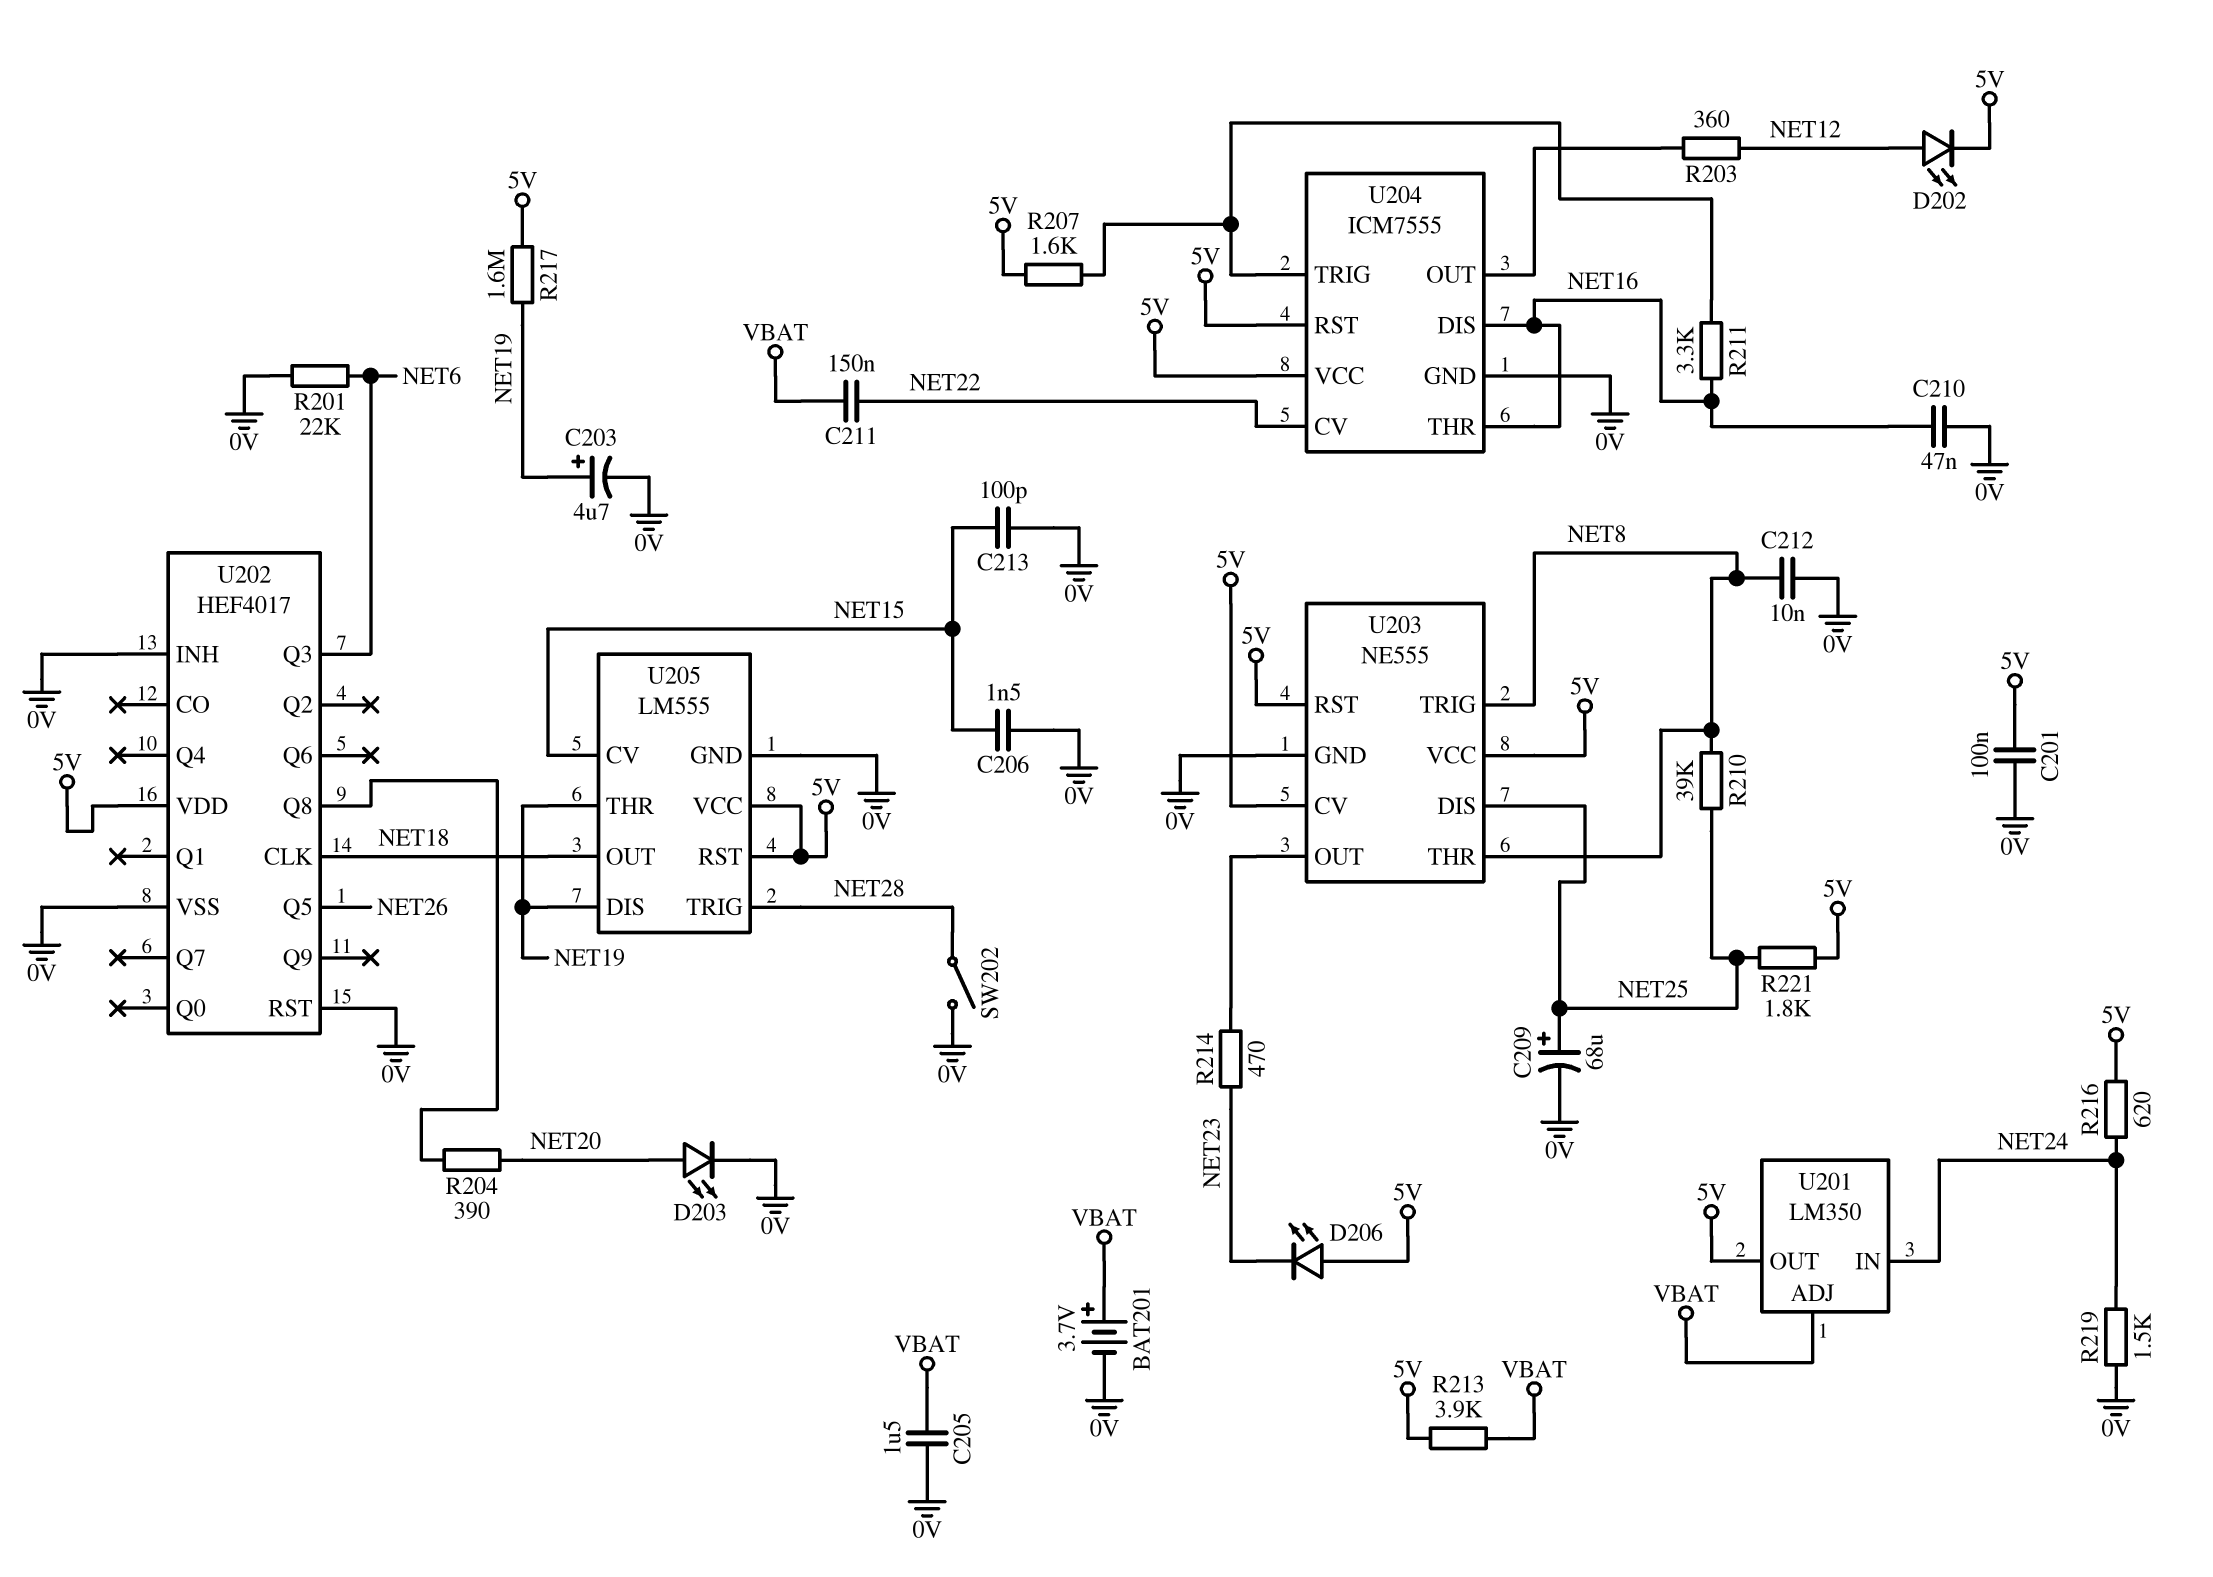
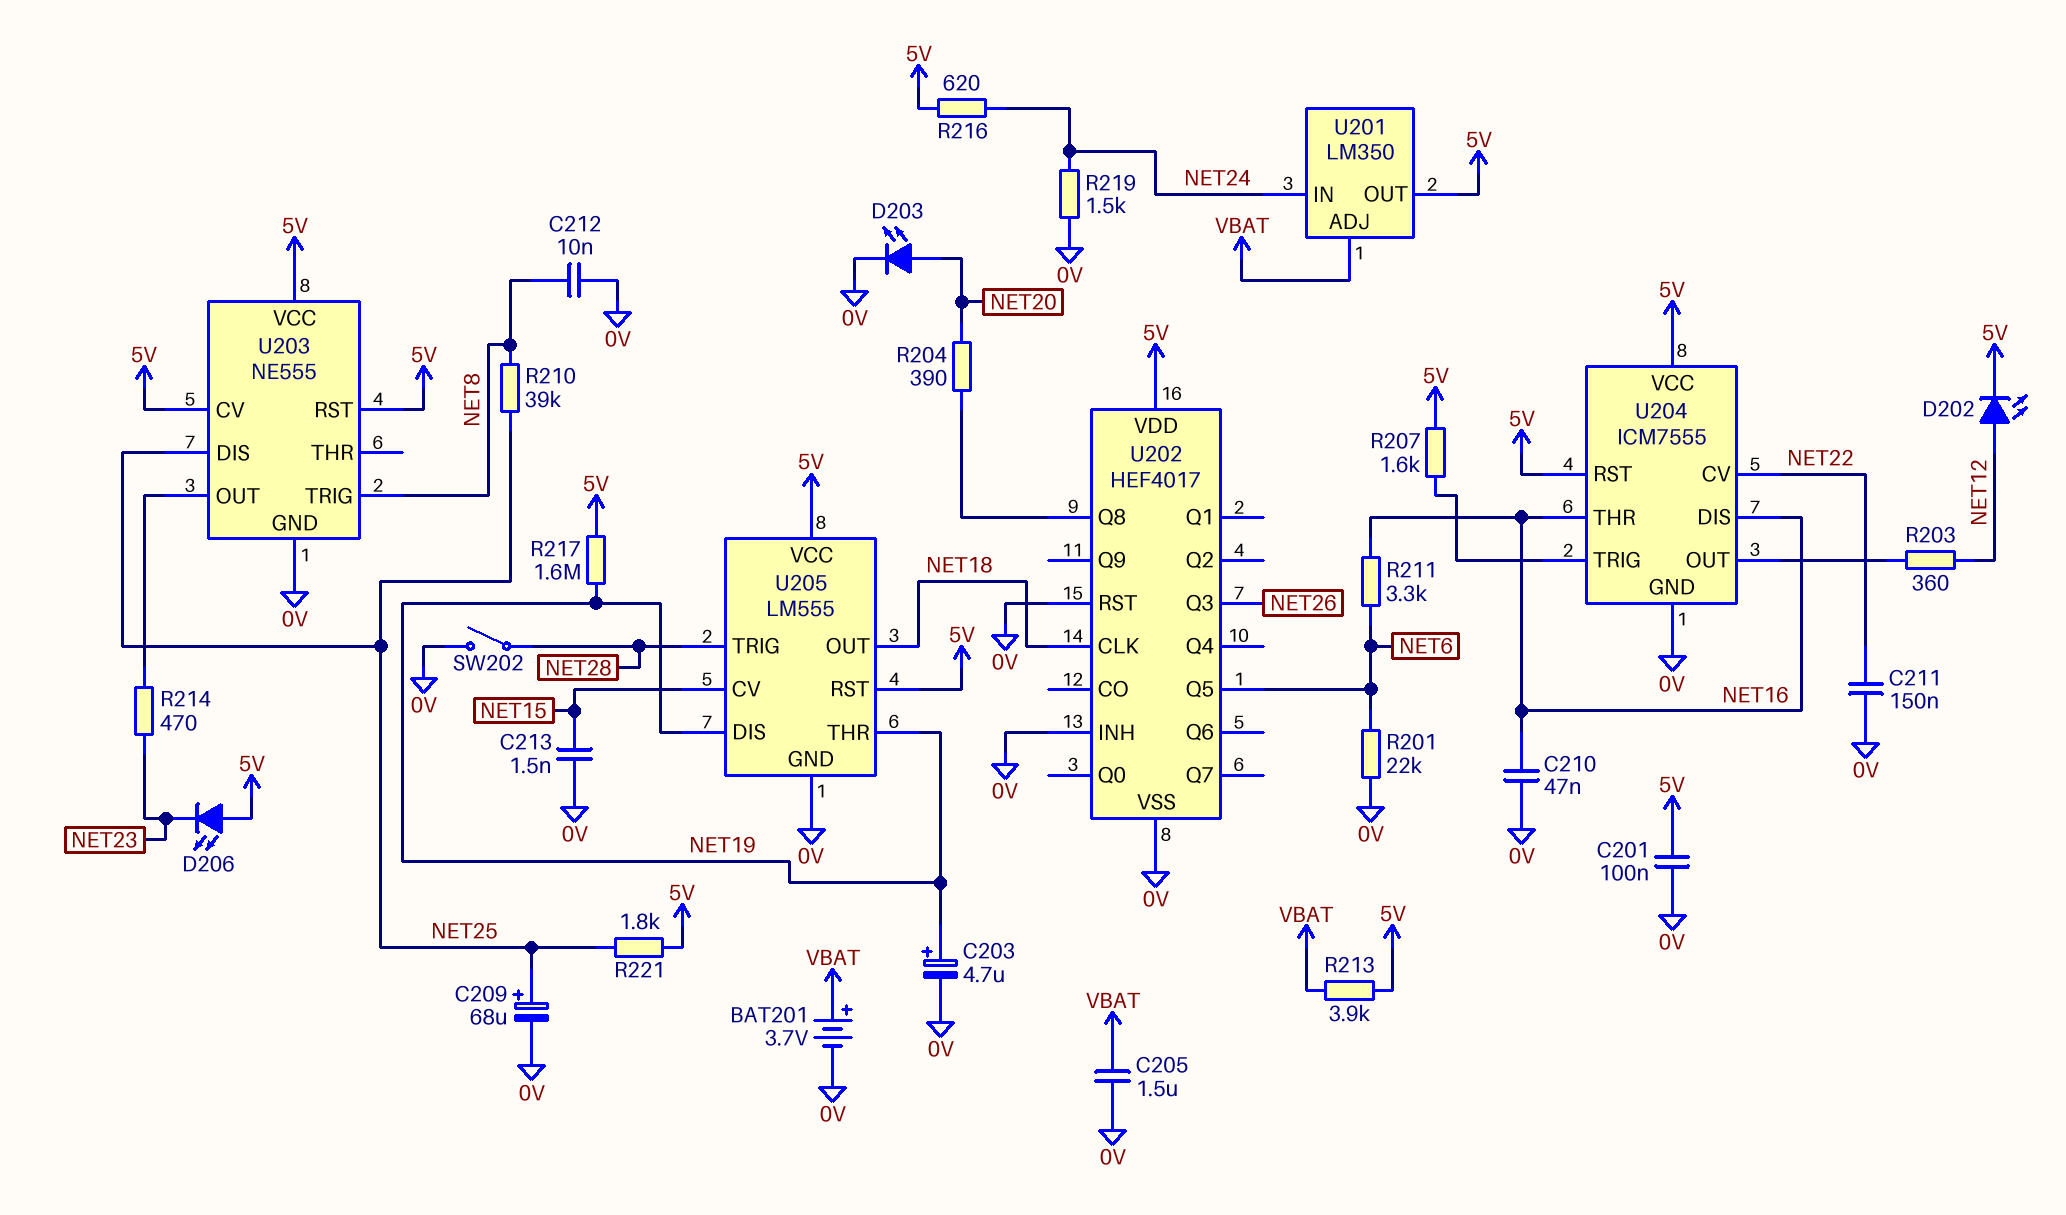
C206: 1.5nF (0V, NET15) -> none
C211: 150nF (NET22, VBAT) -> 150nF (0V, NET22)
C213: 100pF (0V, NET15) -> 1.5nF (0V, NET15)
R211: 3.3k (NET16, U204/TRIG) -> 3.3k (NET6, NET16)
U202 pin Q3: NET6 -> NET26
U202 pin Q5: NET26 -> NET6
U203 pin THR: NET8 -> none

